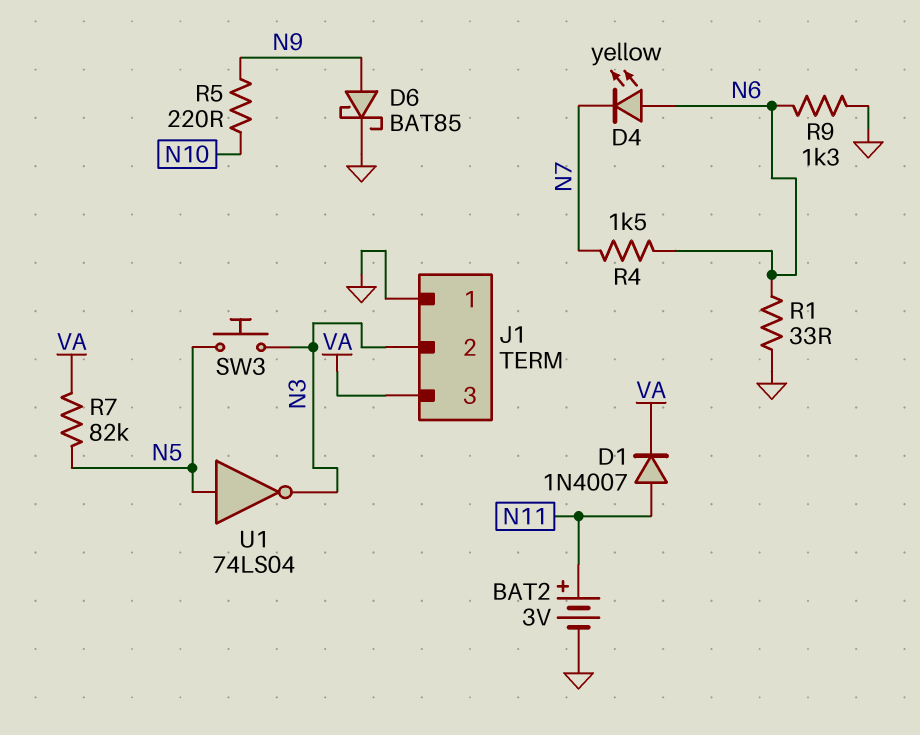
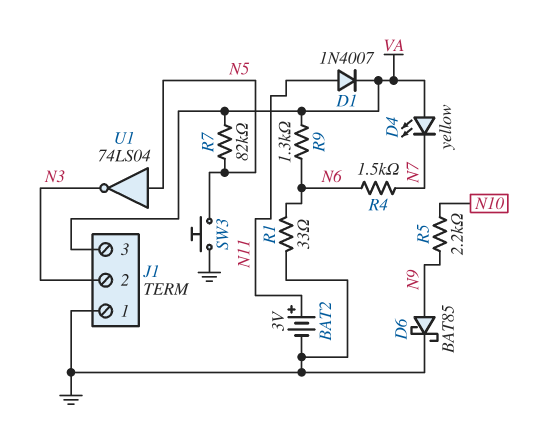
D4: LED yellow (A N6, K N7) -> LED yellow (A VA, K N7)
R5: 220 (N9, N10) -> 2.2k (N9, N10)
R9: 1.3k (GND, N6) -> 1.3k (N6, VA)
SW3: button (N3, N5) -> button (GND, N5)

